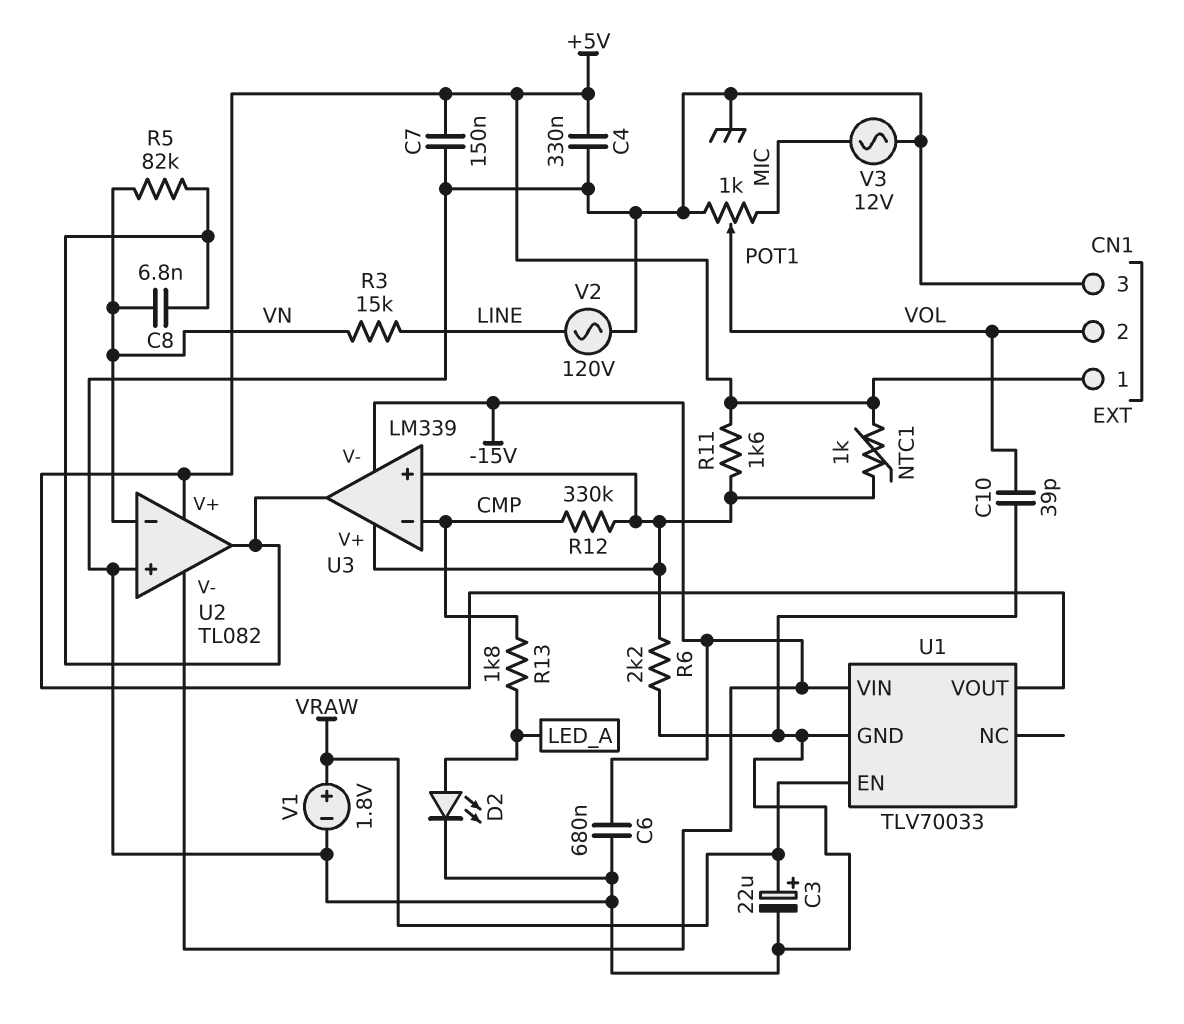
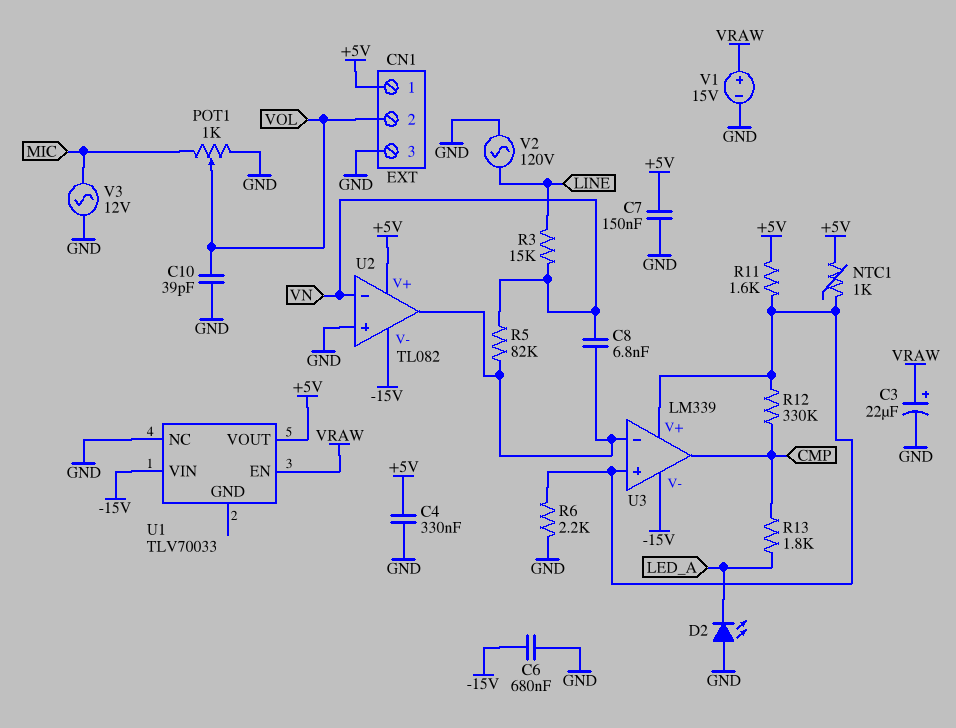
D2: LED (A LED_A, K GND) -> LED (A GND, K LED_A)
U1 pin GND: GND -> none
U1 pin NC: none -> GND
U3 pin in-: CMP -> U2/out
U3 pin out: U2/out -> CMP
V1: 1.8V (plus VRAW, minus GND) -> 15V (plus VRAW, minus GND)

